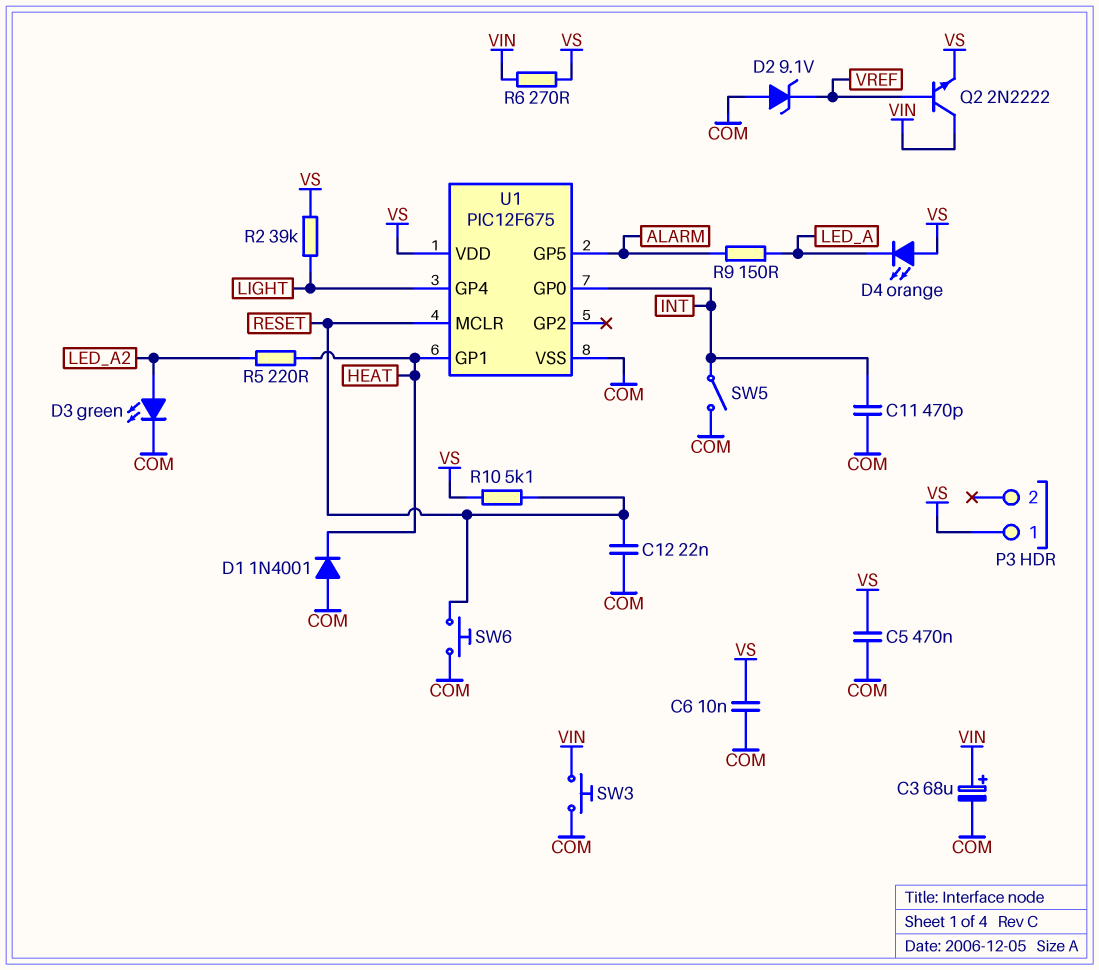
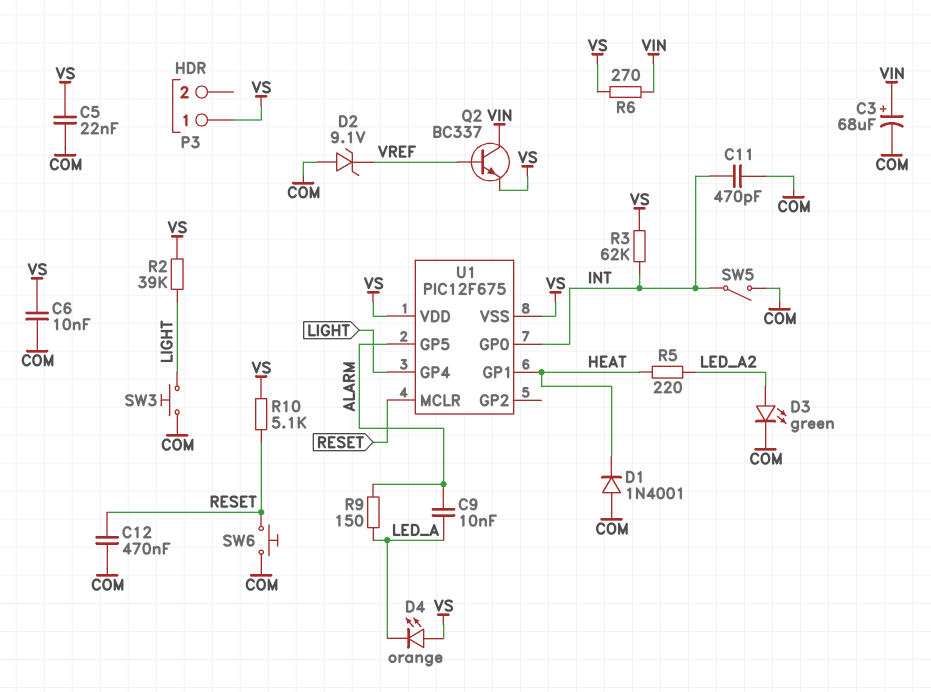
C5: 470nF (COM, VS) -> 22nF (COM, VS)
C9: none -> 10nF (ALARM, LED_A)
C12: 22nF (COM, RESET) -> 470nF (COM, RESET)
Q2: NPN 2N2222 (B VREF, C VIN, E VS) -> NPN BC337 (B VREF, C VIN, E VS)
R3: none -> 62k (INT, VS)
SW3: button (COM, VIN) -> button (COM, LIGHT)
U1 pin VSS: COM -> VS

